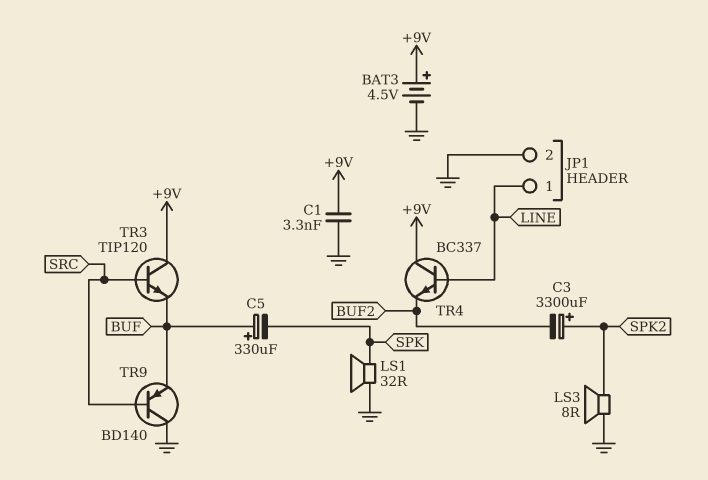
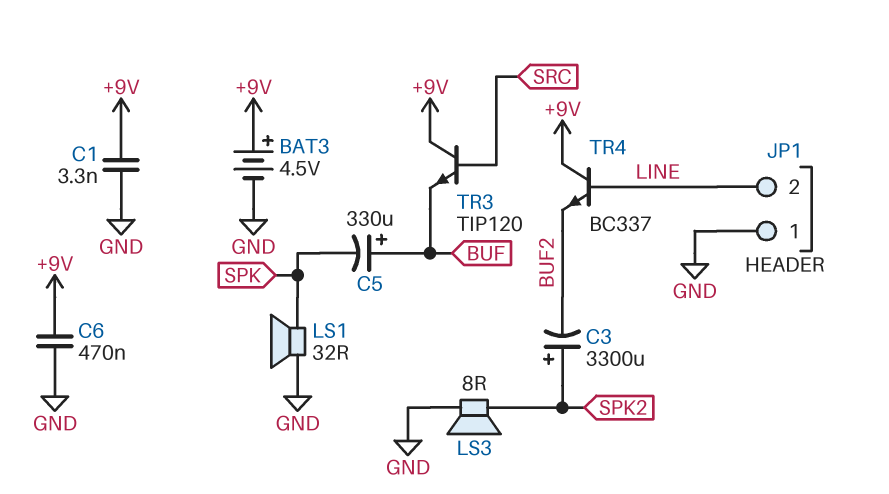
C6: none -> 470nF (+9V, GND)
JP1 pin 1: LINE -> GND
JP1 pin 2: GND -> LINE
TR9: PNP BD140 (B SRC, C GND, E BUF) -> none

